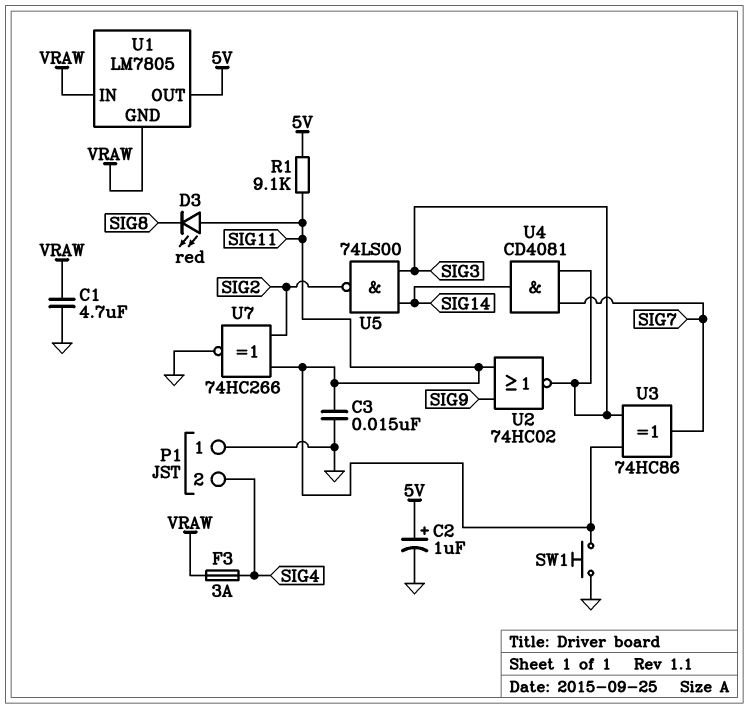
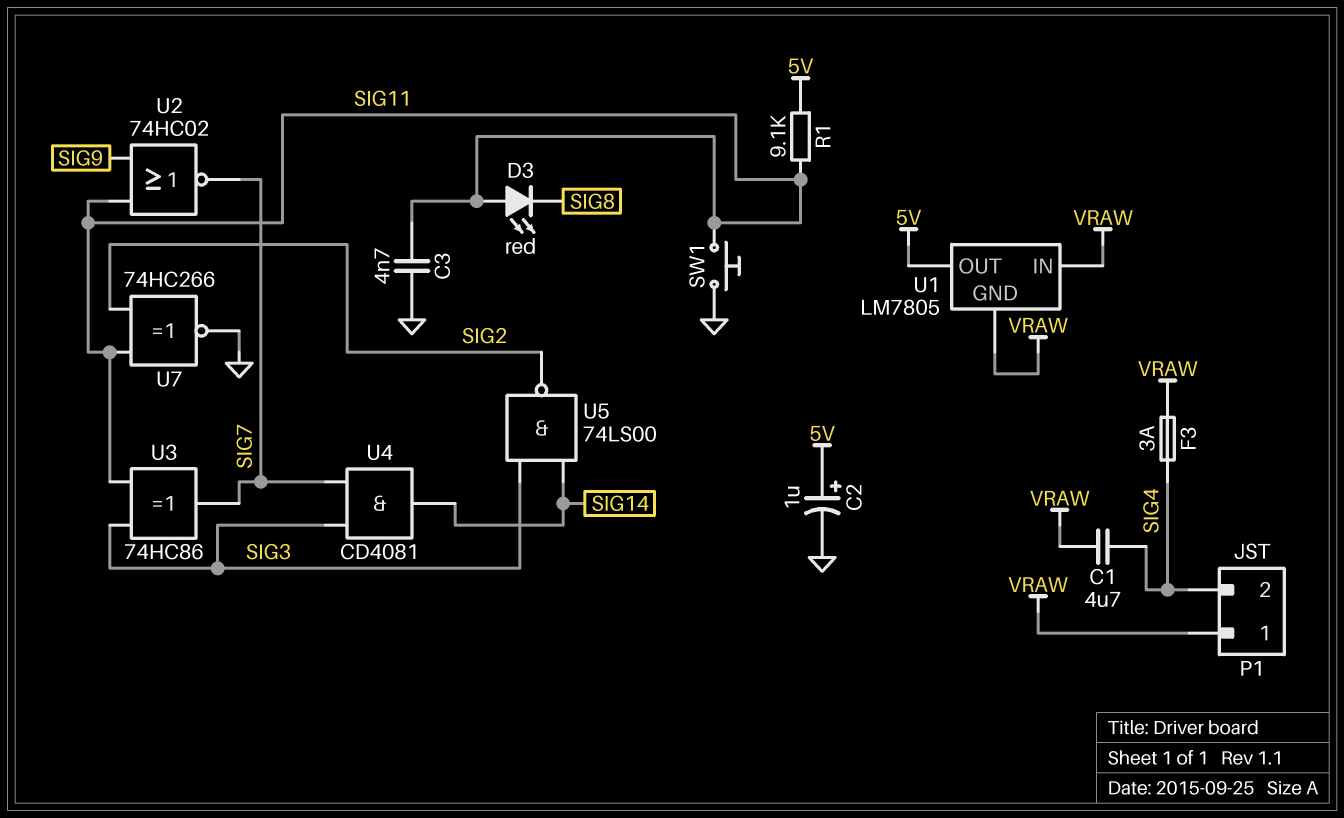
C1: 4.7uF (GND, VRAW) -> 4.7uF (SIG4, VRAW)
C3: 15nF (GND, SIG11) -> 4.7nF (GND, SIG11)
P1 pin 1: GND -> VRAW
U2: NOR 74HC02 (in SIG9, in SIG11, out SIG3) -> NOR 74HC02 (in SIG9, in SIG11, out SIG7)

